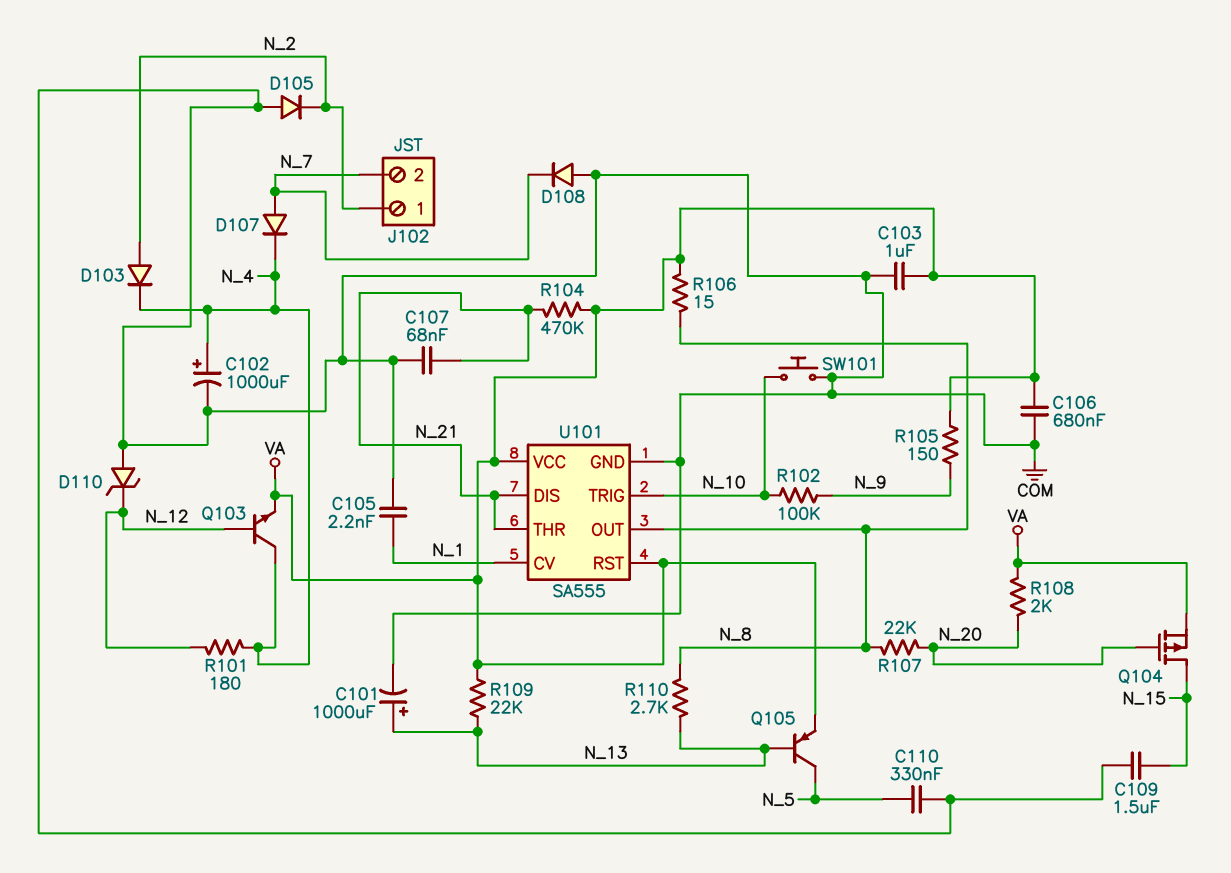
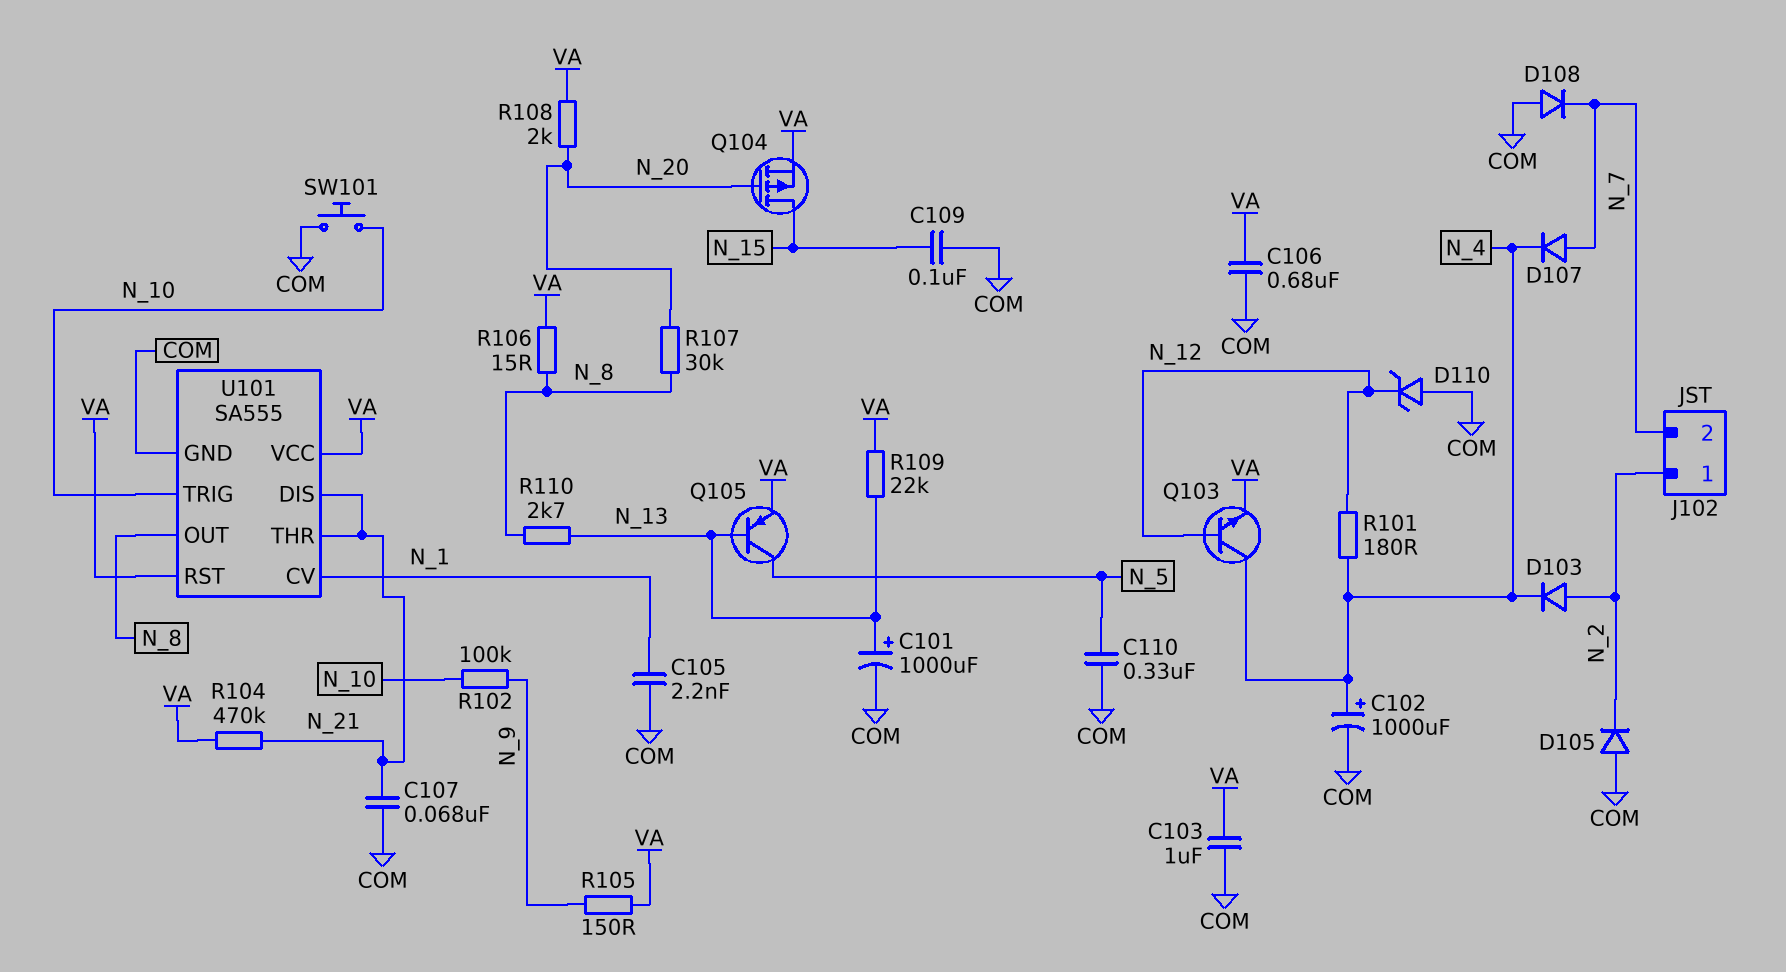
C109: 1.5uF (COM, N_15) -> 100nF (COM, N_15)
R107: 22k (N_8, N_20) -> 30k (N_8, N_20)

